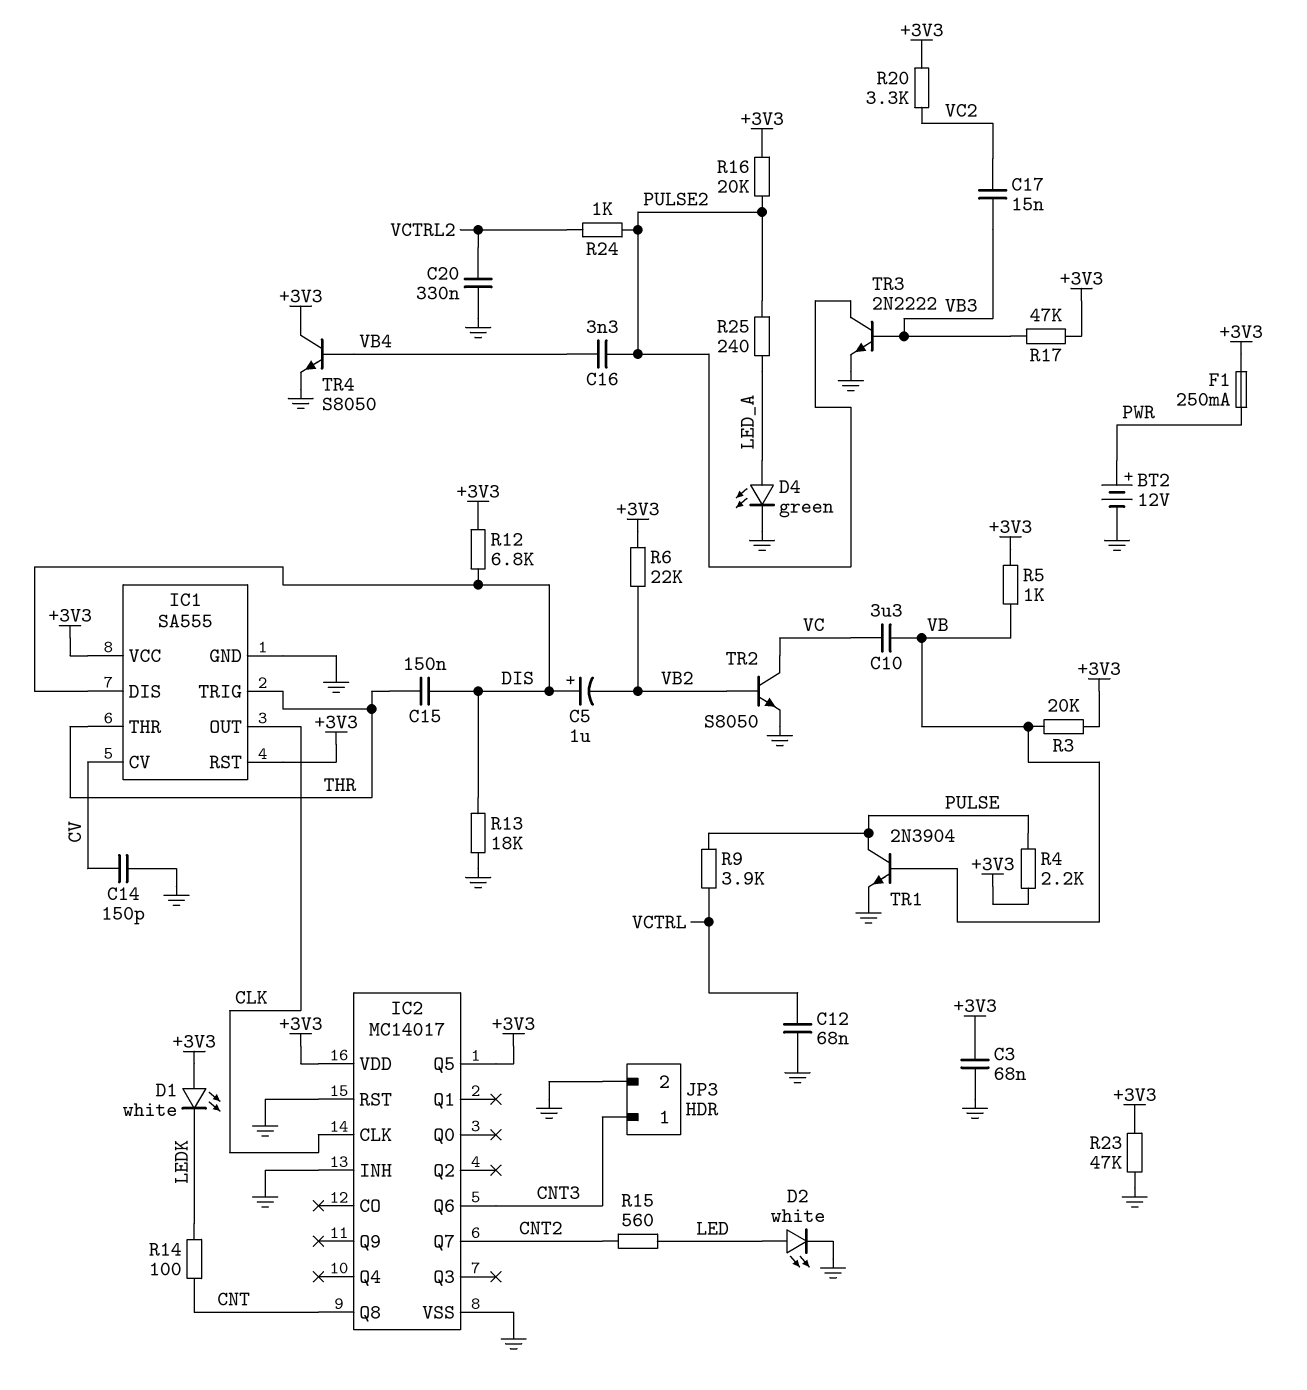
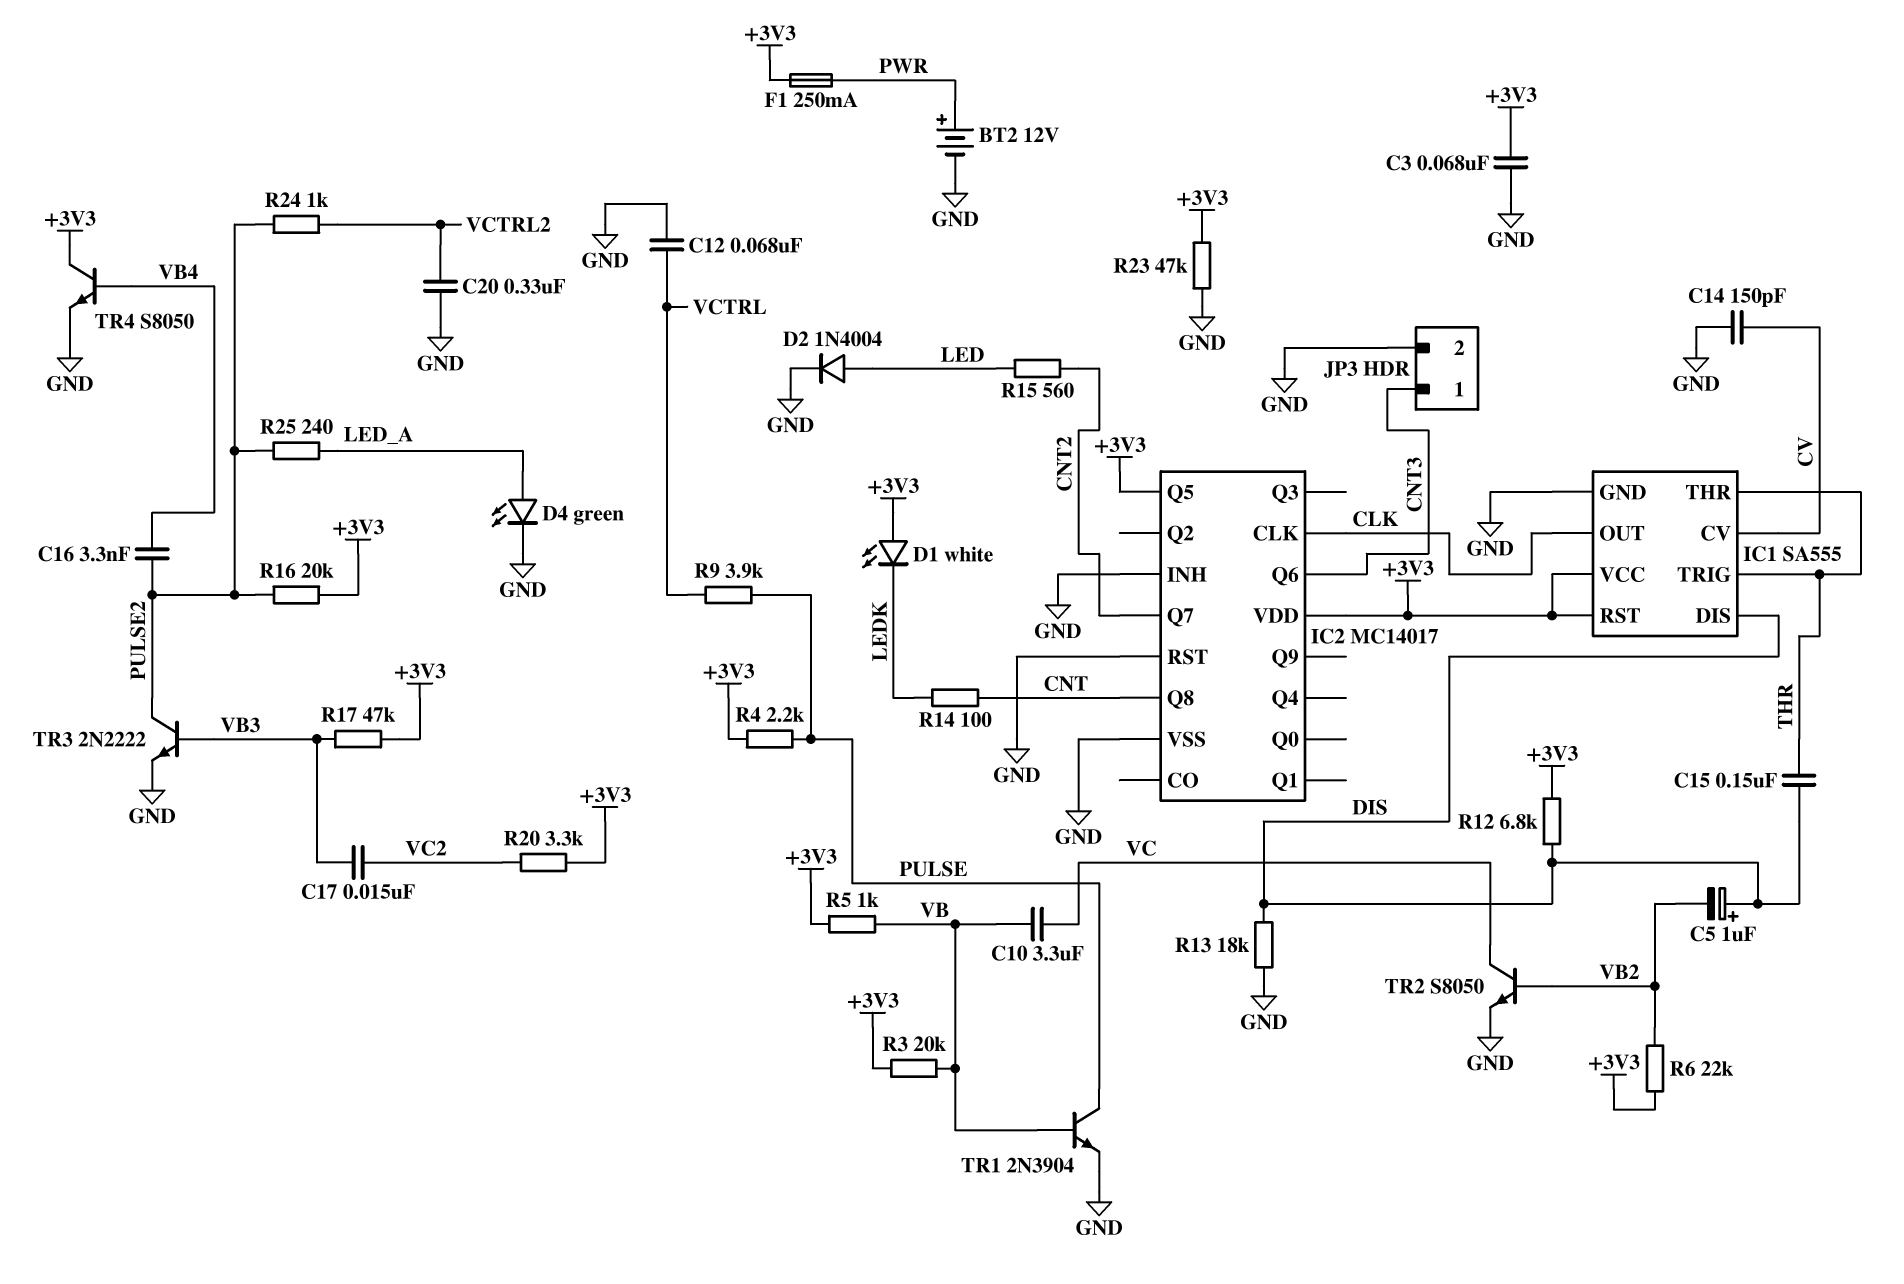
D2: LED white (A LED, K GND) -> diode 1N4004 (A LED, K GND)

